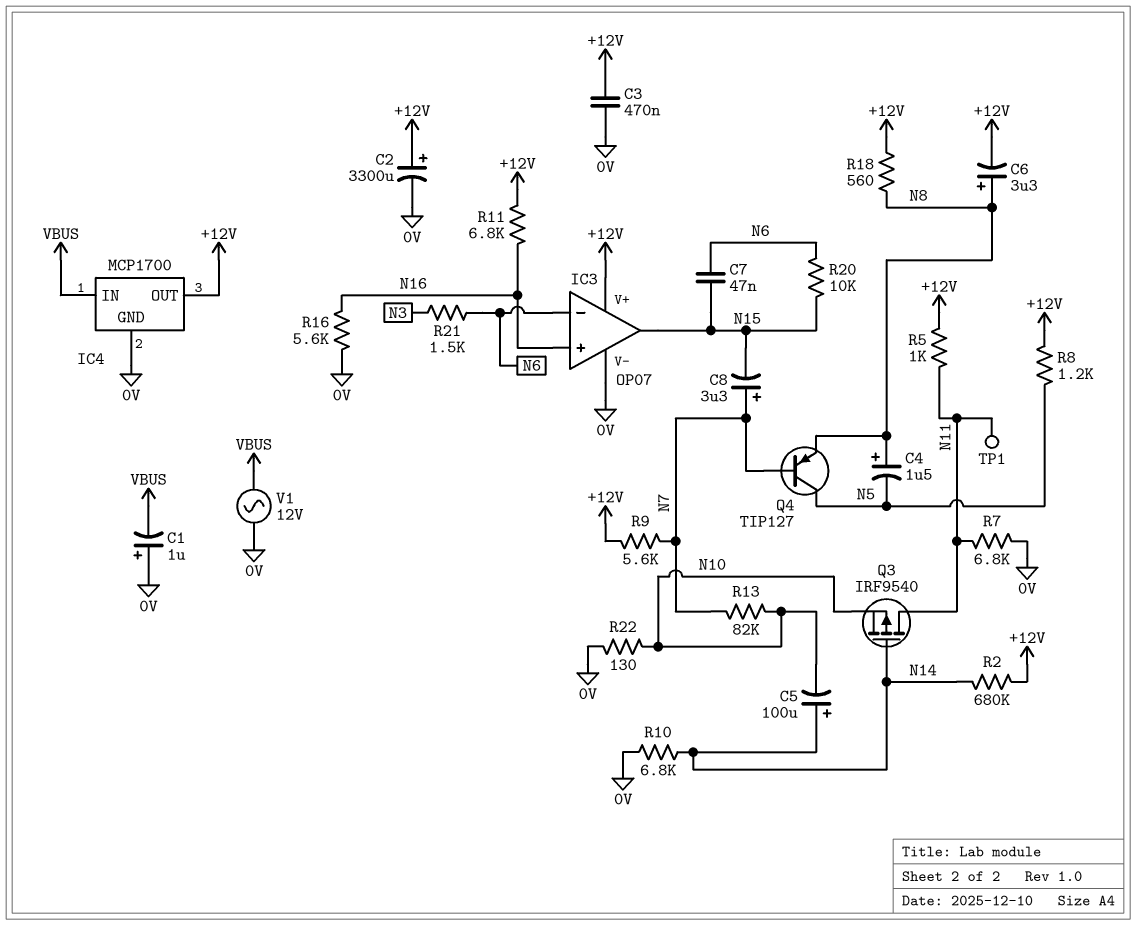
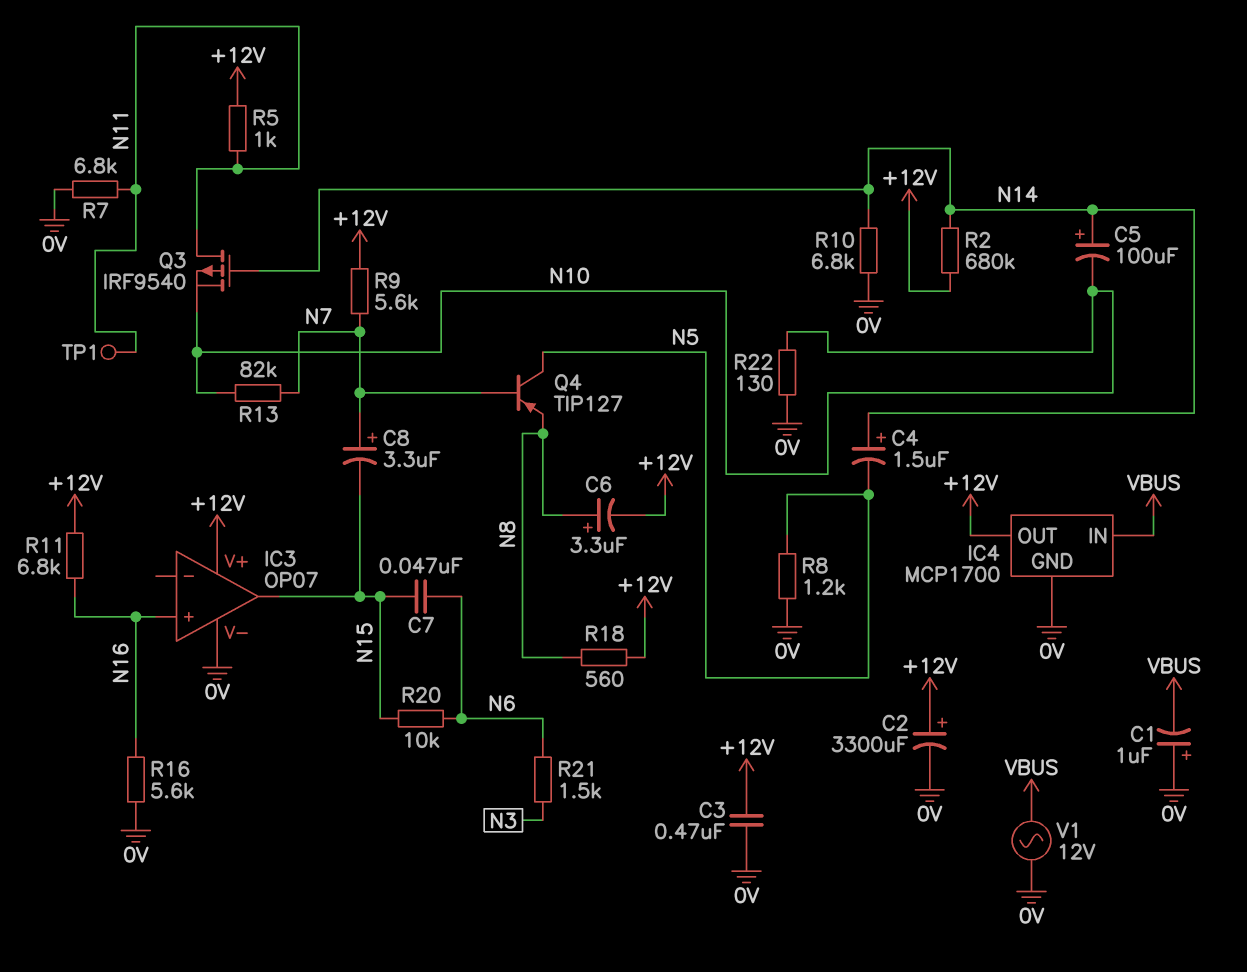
C4: 1.5uF (plus N8, minus N5) -> 1.5uF (plus N14, minus N5)
IC3 pin in-: N6 -> none
R8: 1.2k (+12V, N5) -> 1.2k (0V, N5)

